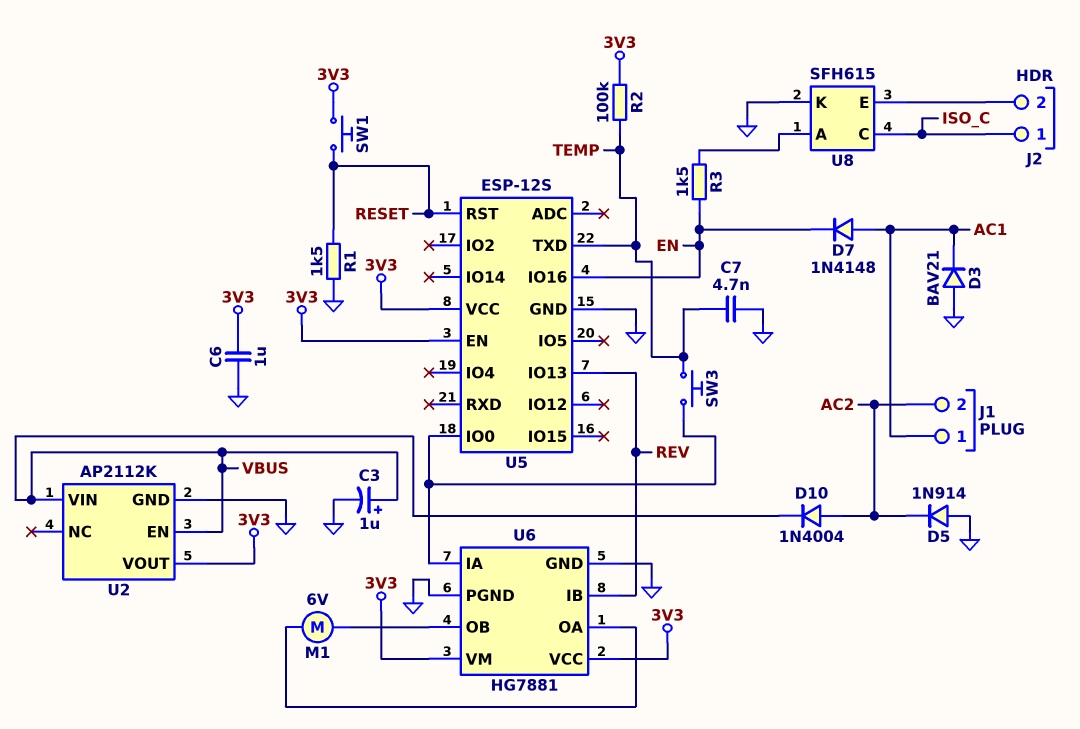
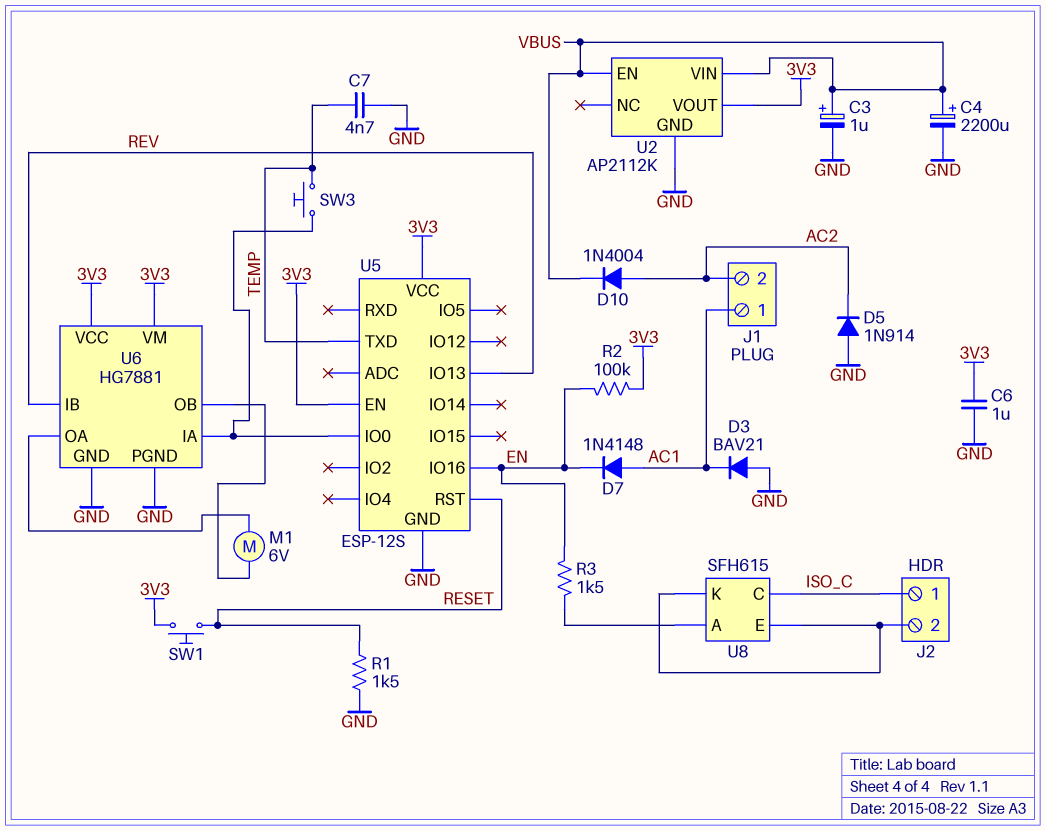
C4: none -> 2200uF (plus VBUS, minus GND)
R2: 100k (3V3, TEMP) -> 100k (3V3, EN)
U8 pin K: GND -> J2/2

